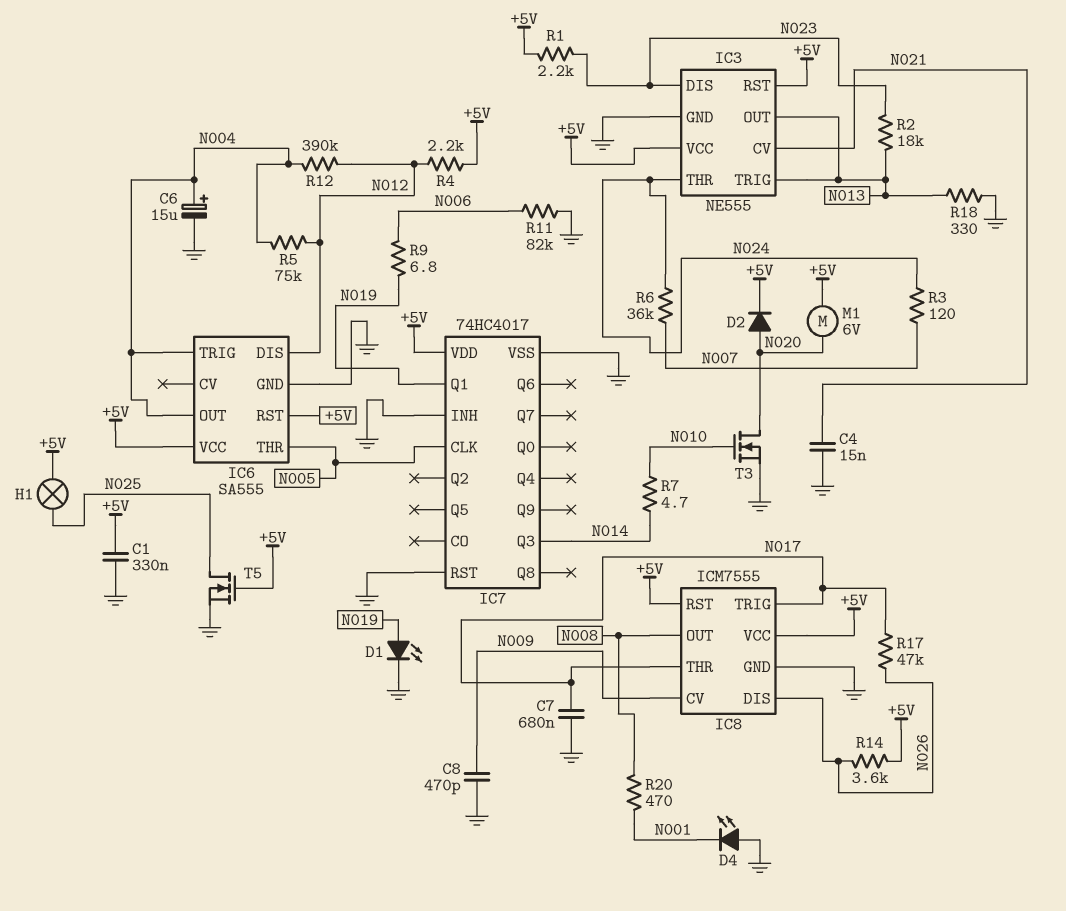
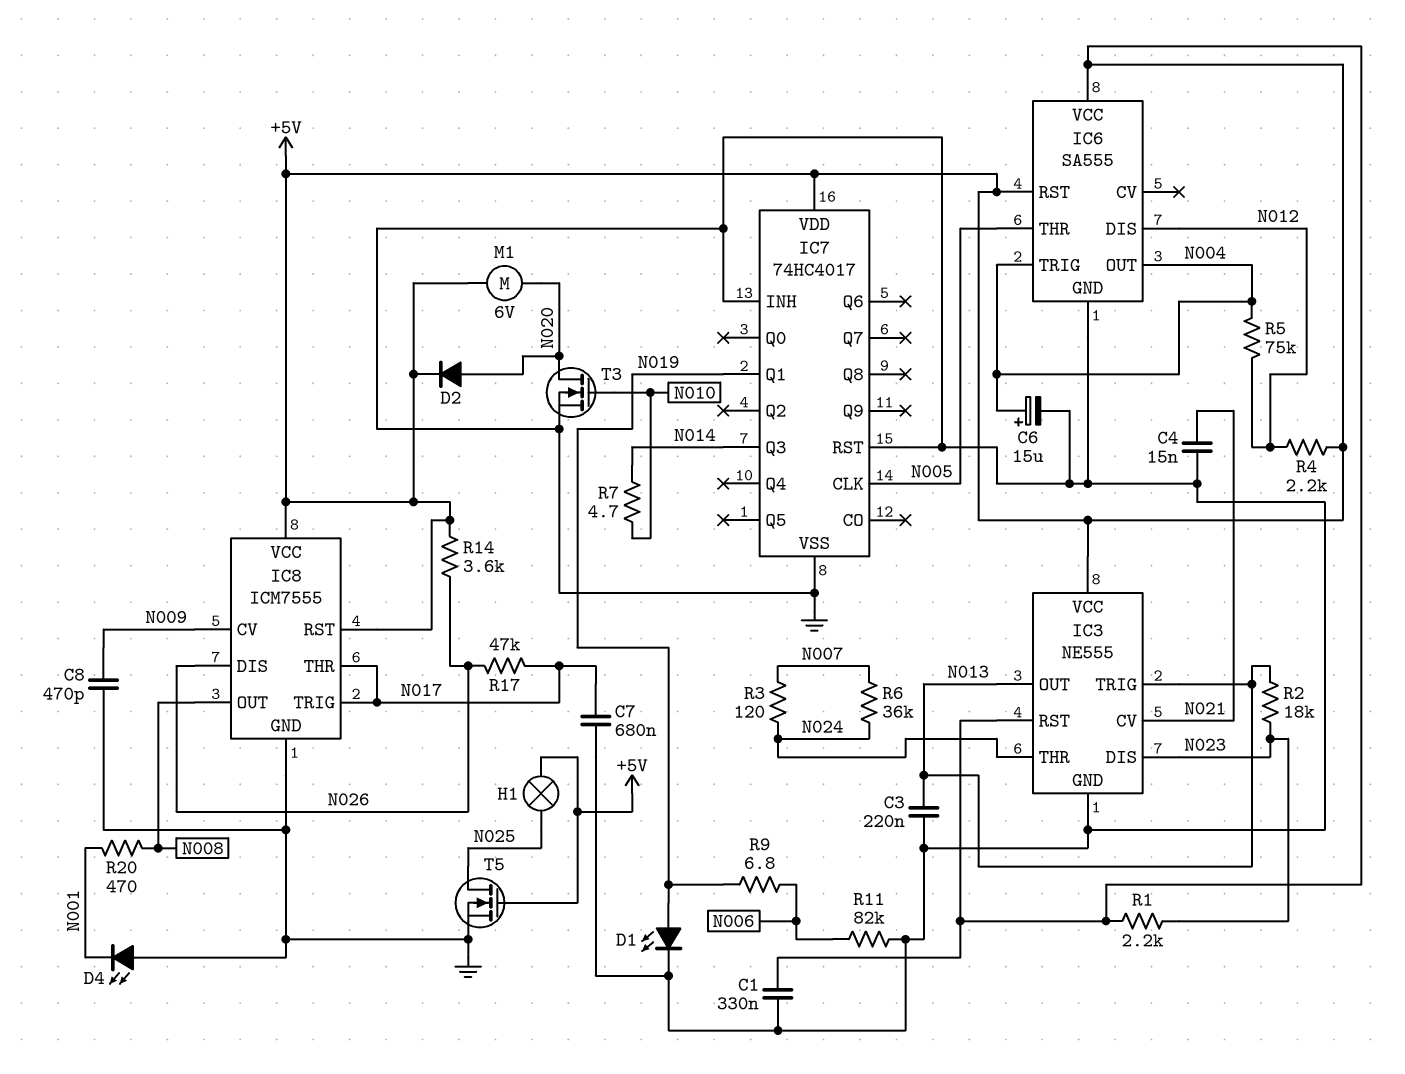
C3: none -> 220nF (GND, N013)
R12: 390k (N004, N012) -> none
R18: 330 (GND, N013) -> none

